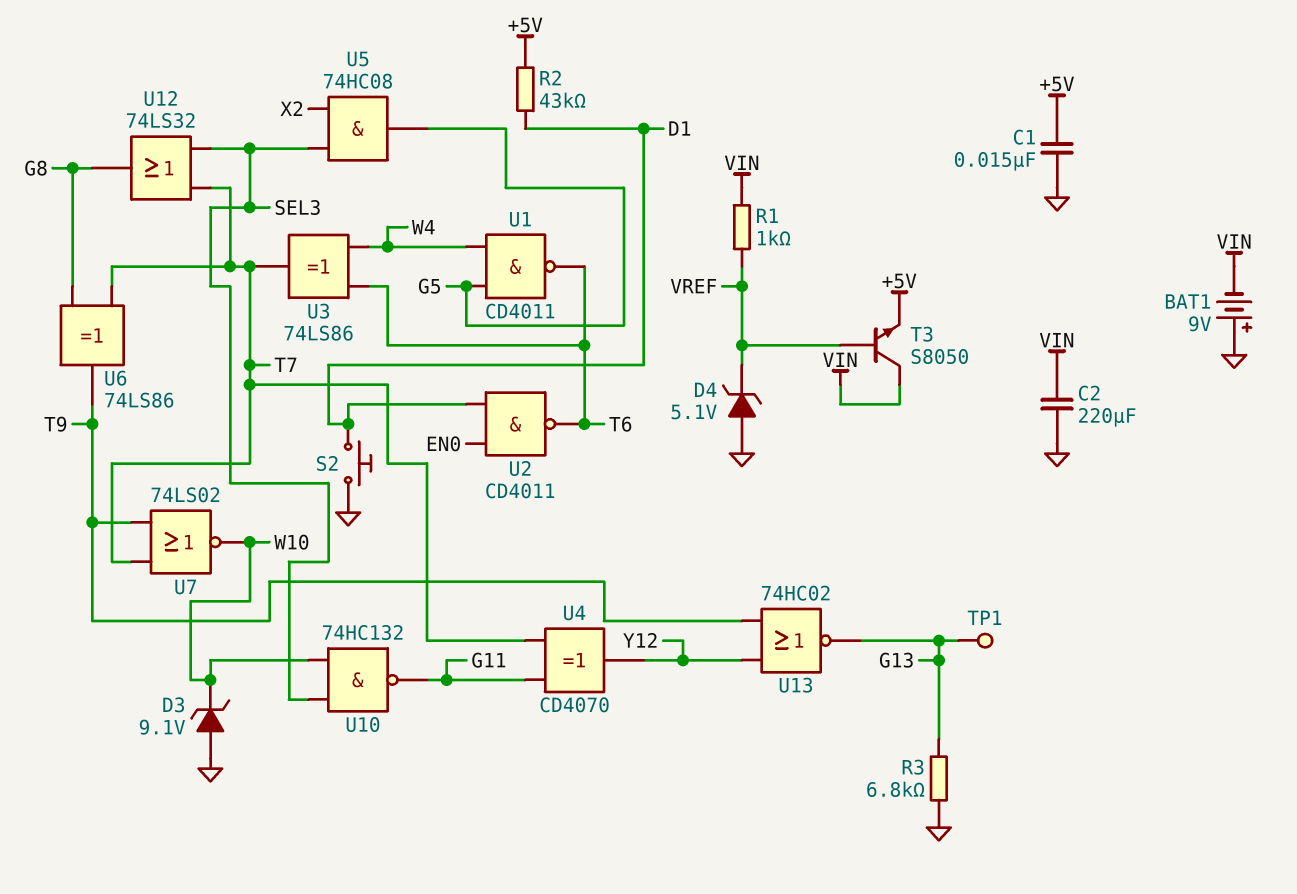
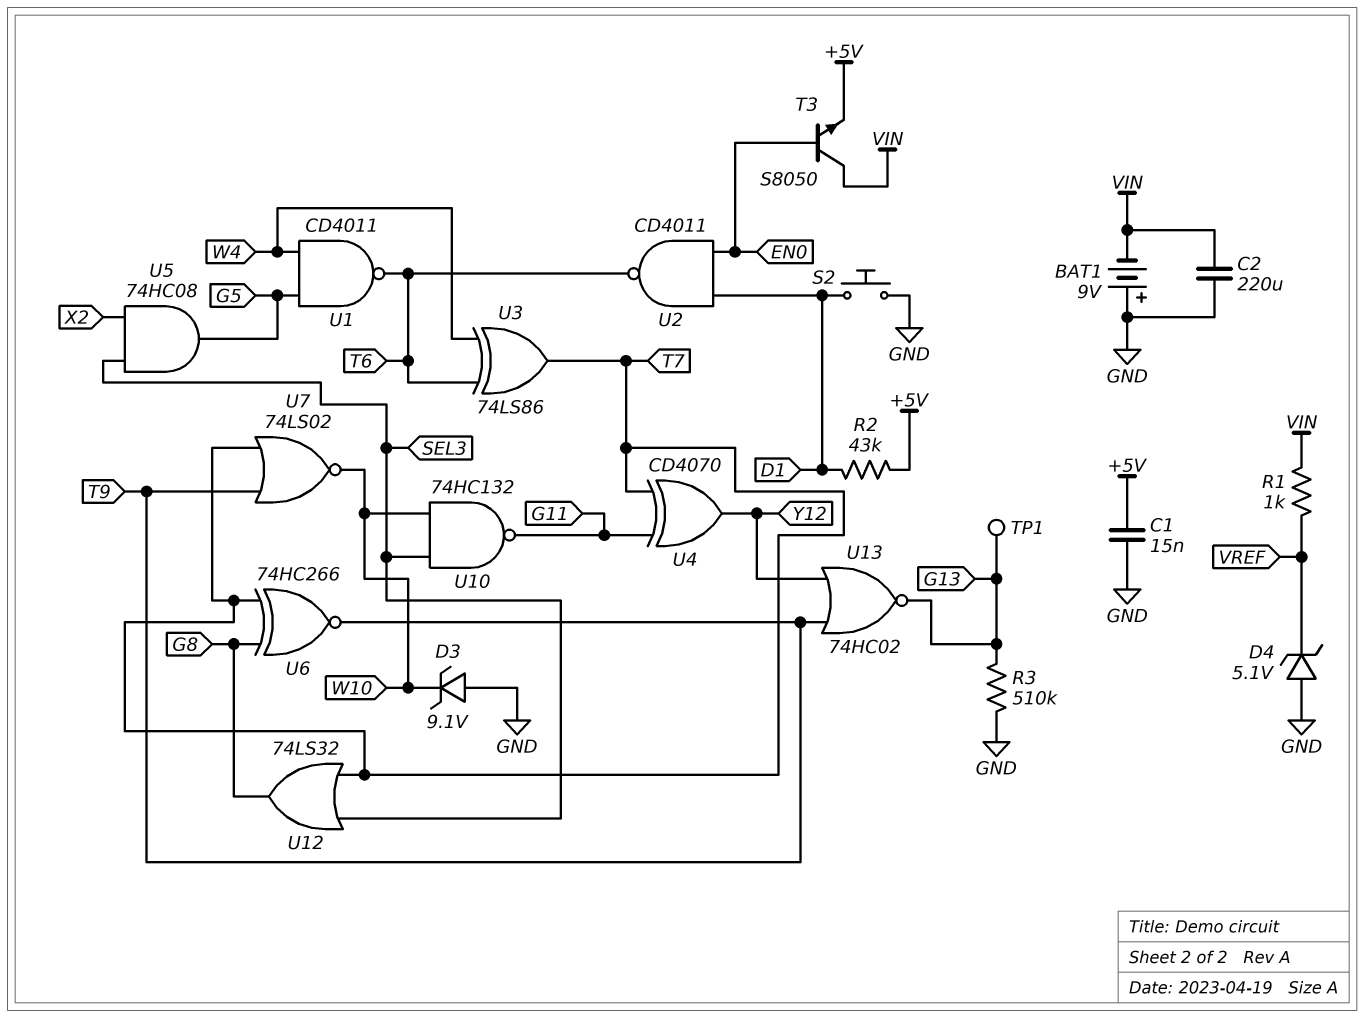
R3: 6.8k (G13, GND) -> 510k (G13, GND)
T3: NPN S8050 (B VREF, C VIN, E +5V) -> NPN S8050 (B EN0, C VIN, E +5V)
U6: XOR 74LS86 (in G8, in T7, out T9) -> XNOR 74HC266 (in G8, in T7, out T9)

